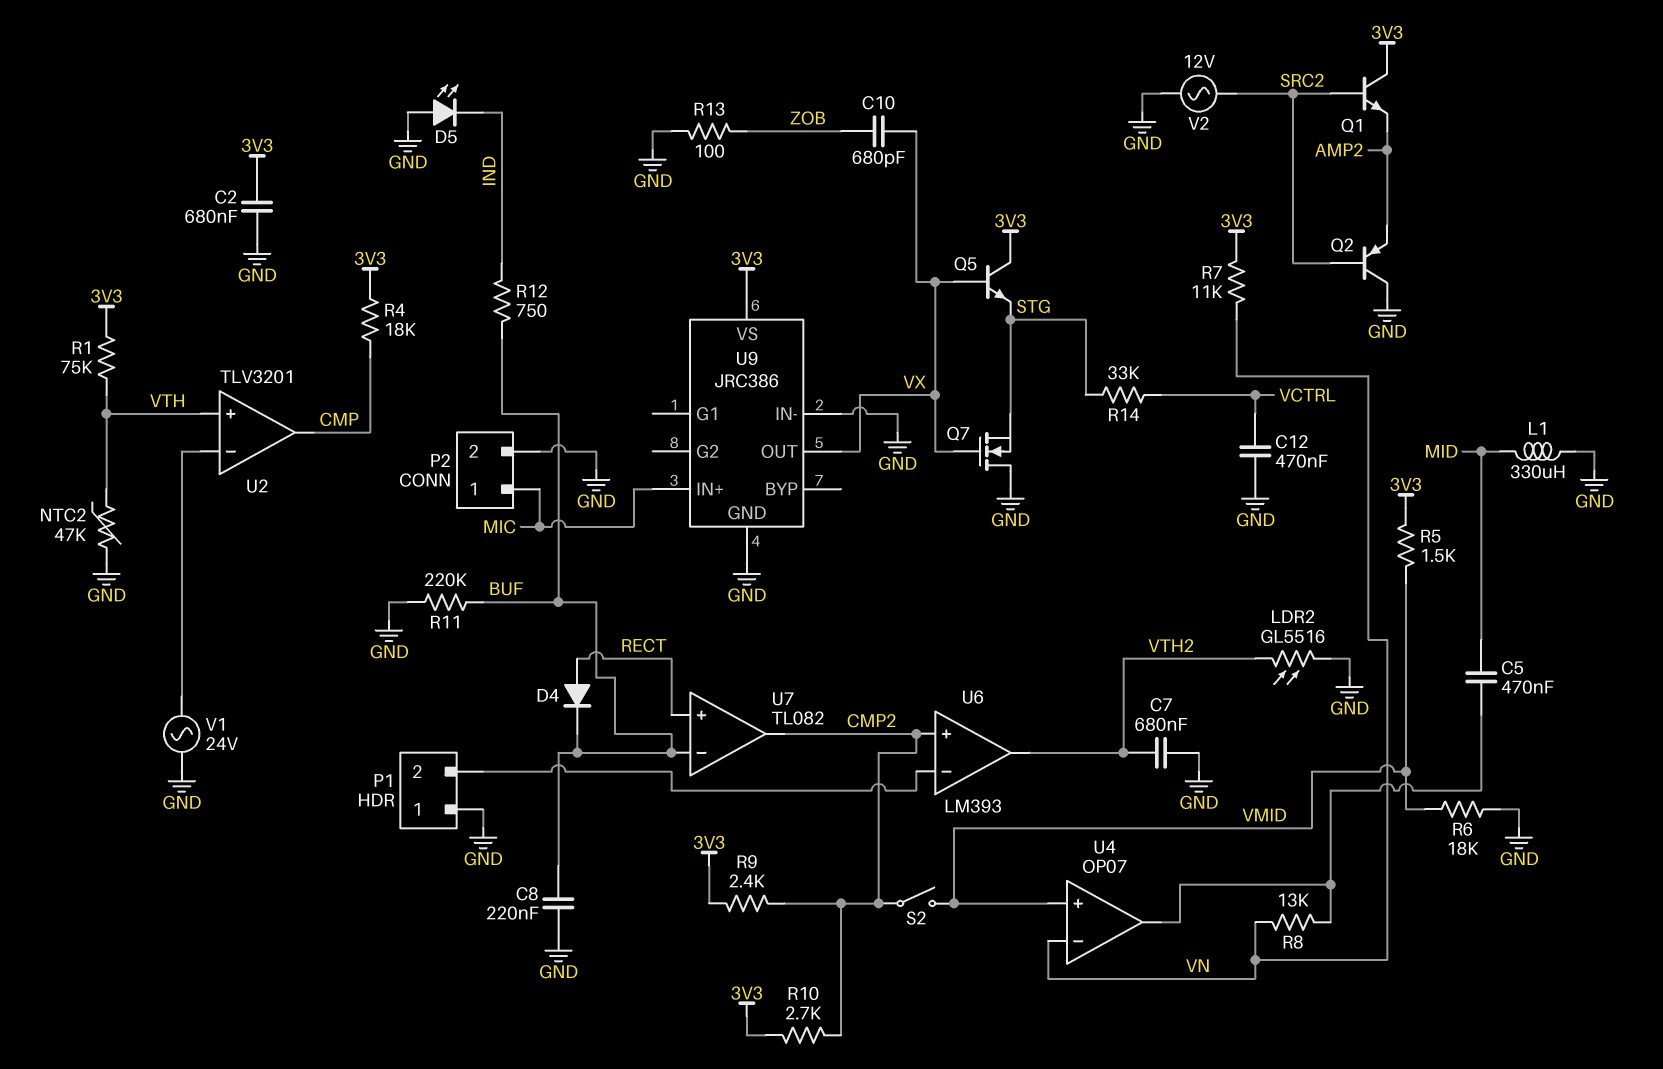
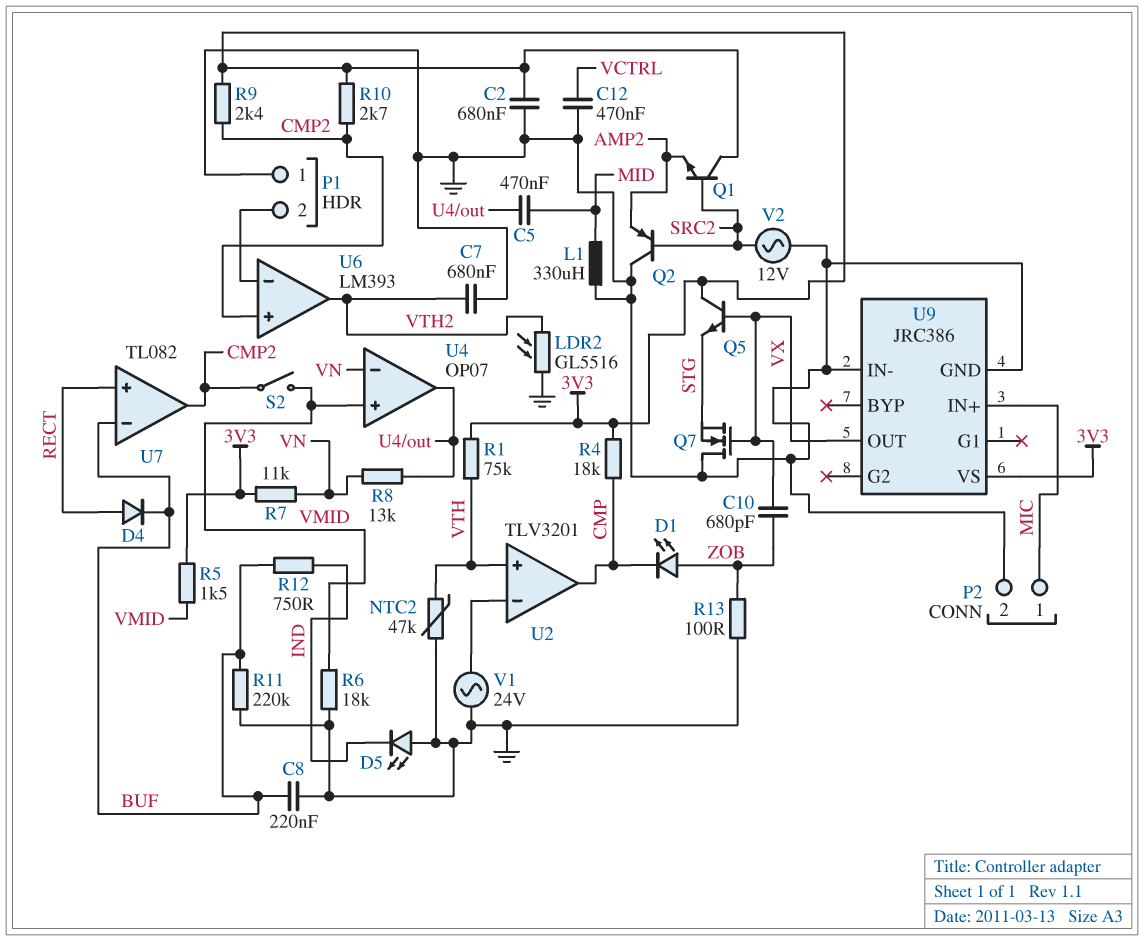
D1: none -> LED (A ZOB, K CMP)
R14: 33k (STG, VCTRL) -> none

